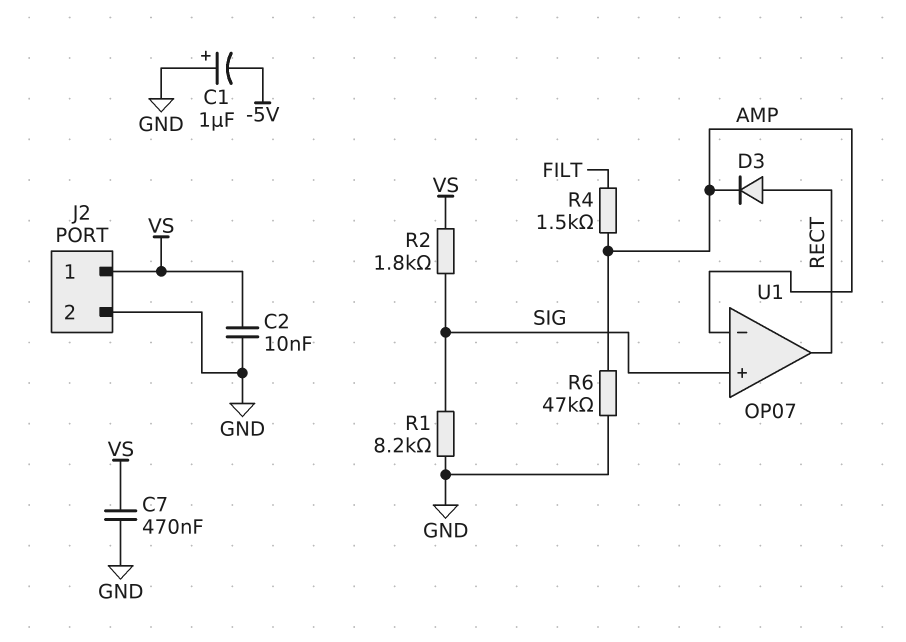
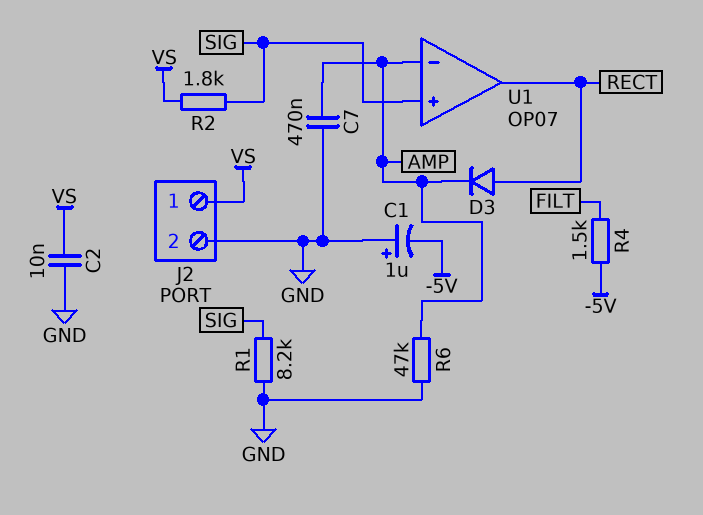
C7: 470nF (GND, VS) -> 470nF (AMP, GND)
R4: 1.5k (AMP, FILT) -> 1.5k (-5V, FILT)

